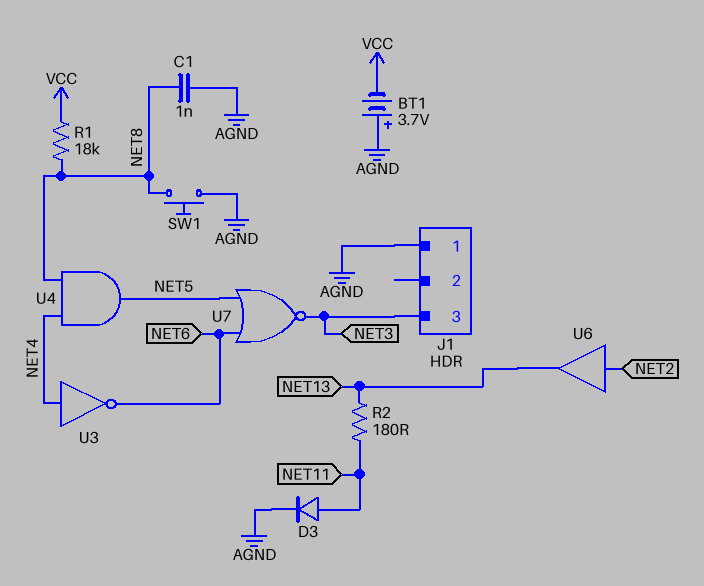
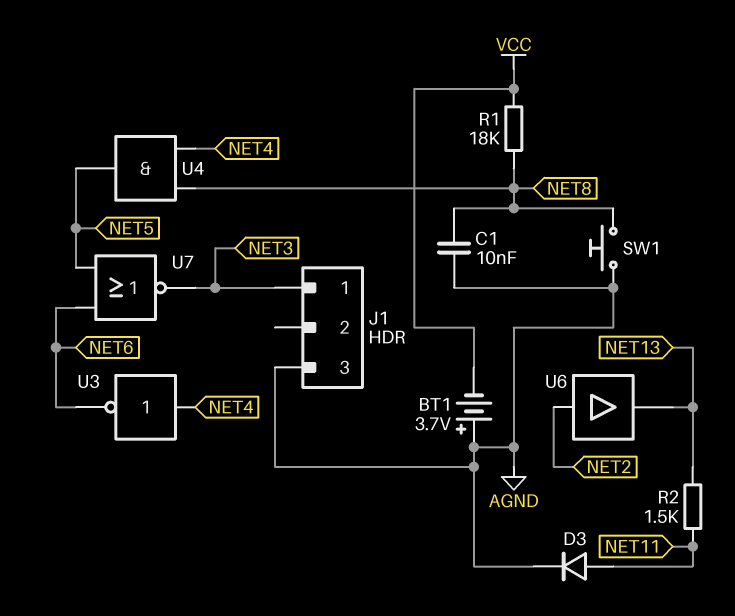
C1: 1nF (AGND, NET8) -> 10nF (AGND, NET8)
J1 pin 1: AGND -> NET3
J1 pin 3: NET3 -> AGND
R2: 180 (NET11, NET13) -> 1.5k (NET11, NET13)

